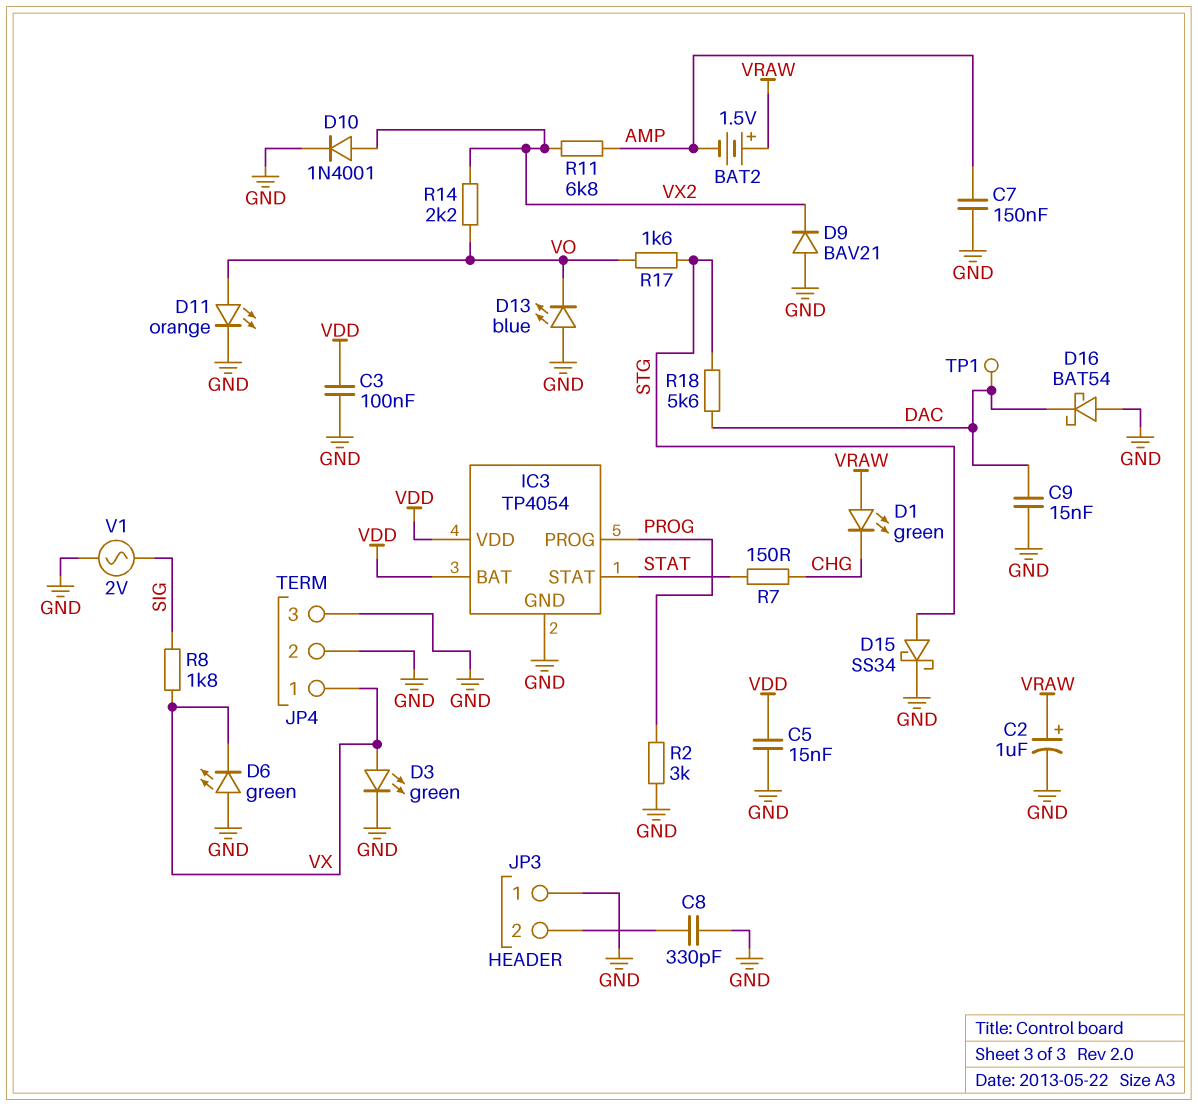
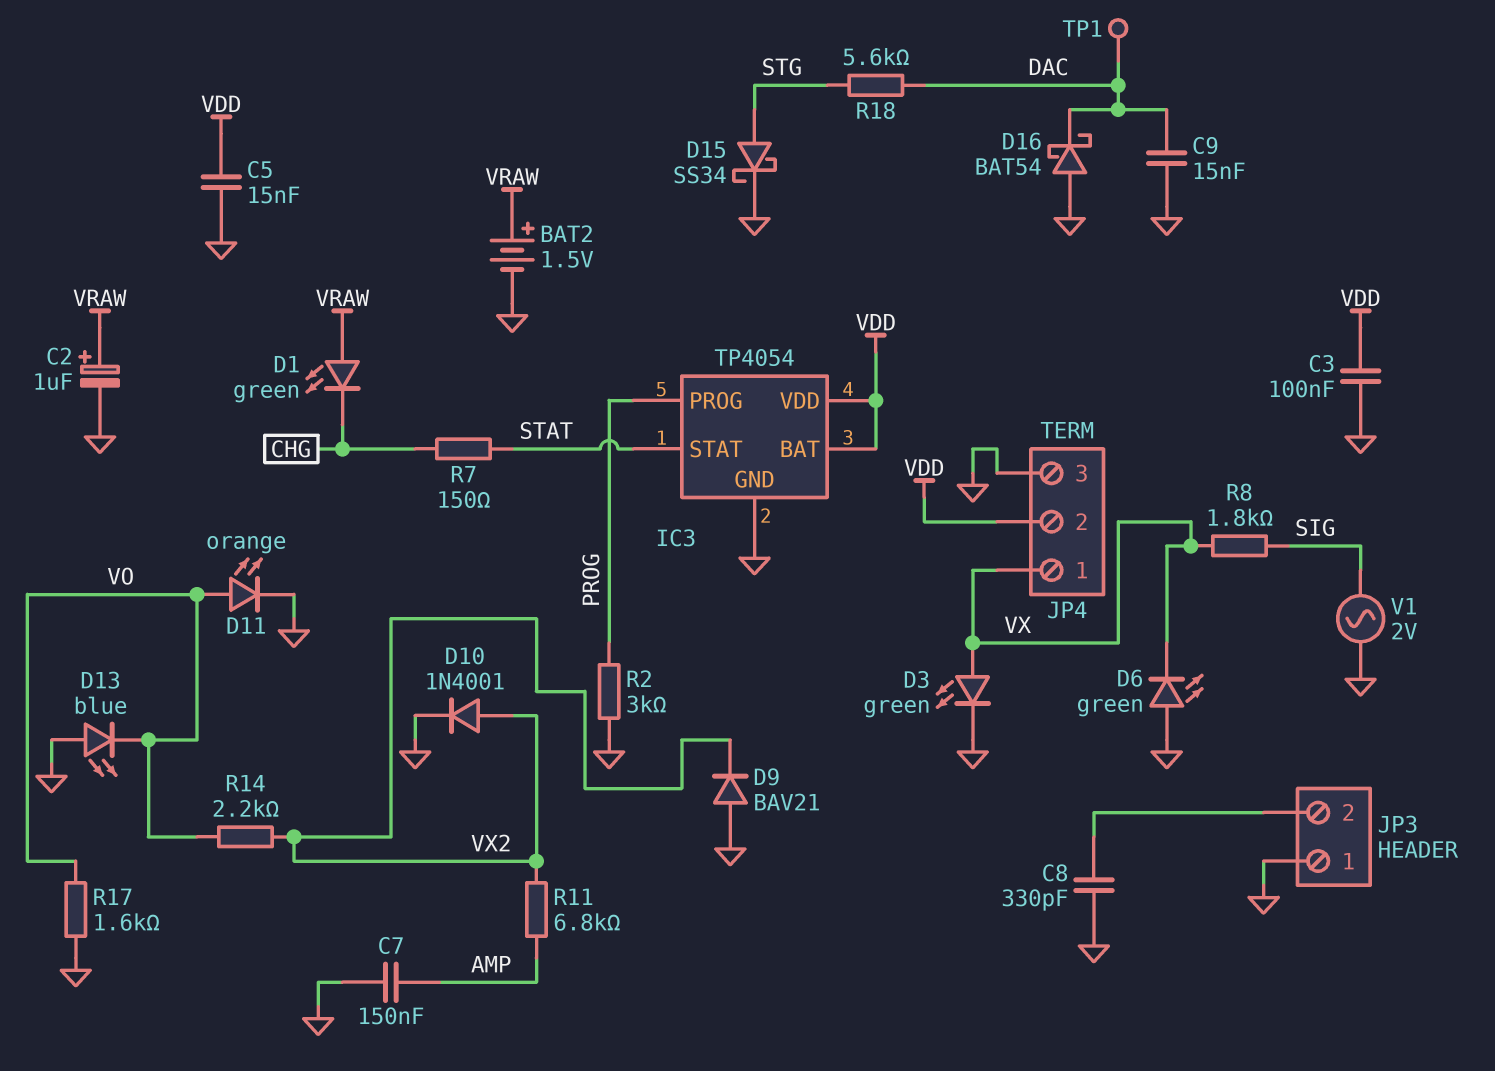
BAT2: 1.5V (plus VRAW, minus AMP) -> 1.5V (plus VRAW, minus GND)
JP4 pin 2: GND -> VDD
R17: 1.6k (STG, VO) -> 1.6k (GND, VO)

